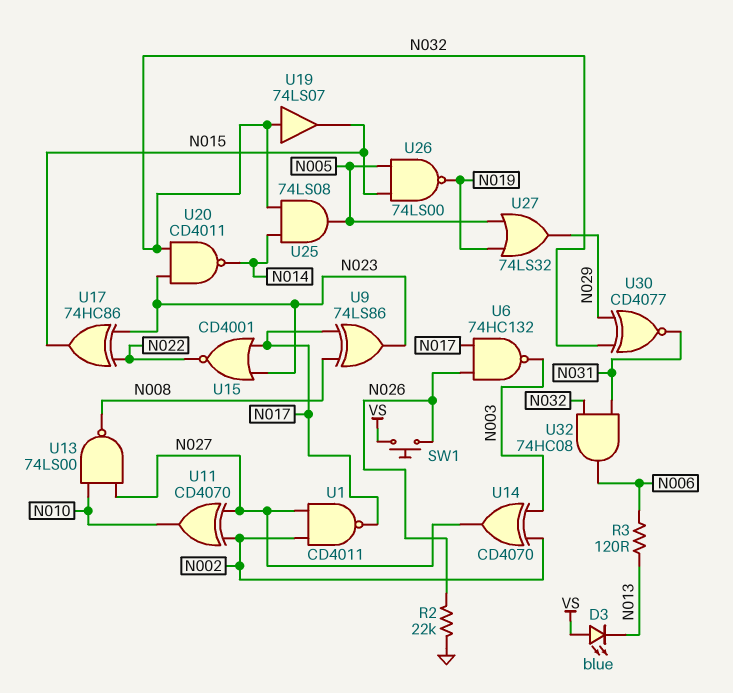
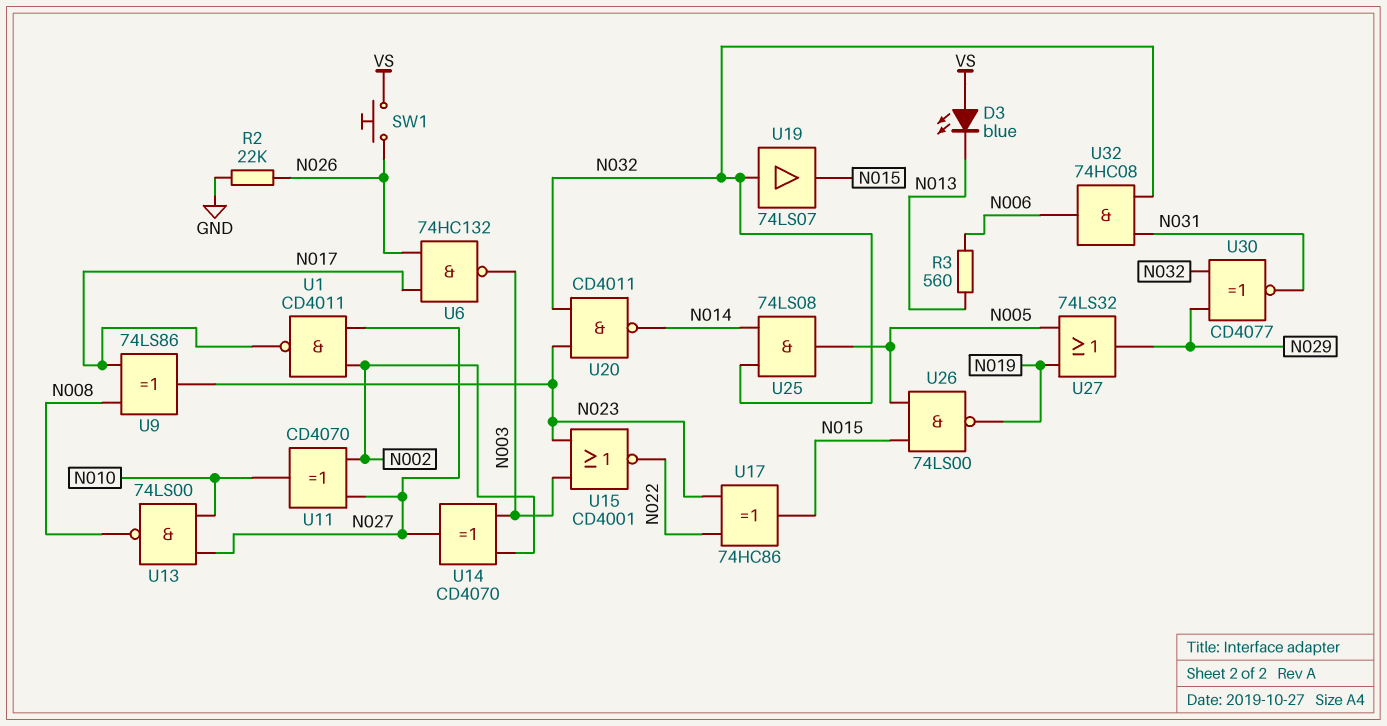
R3: 120 (N006, N013) -> 560 (N006, N013)
U15: NOR CD4001 (in N017, in N023, out N022) -> NOR CD4001 (in N003, in N023, out N022)

